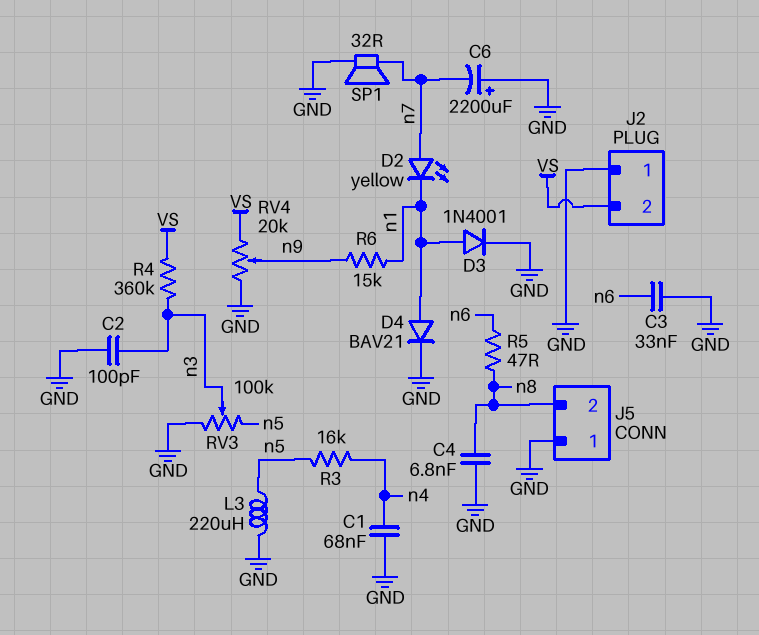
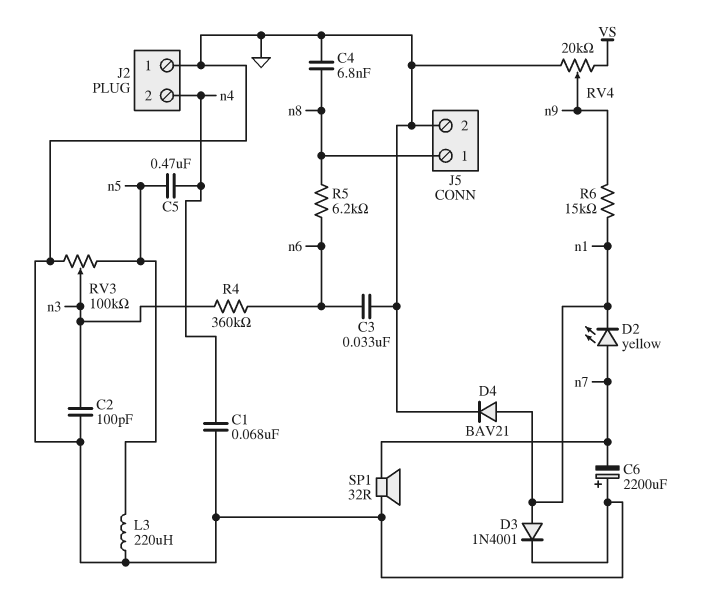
C5: none -> 470nF (n4, n5)
J2 pin 2: VS -> n4
J5 pin 1: GND -> n8
J5 pin 2: n8 -> GND
R3: 16k (n4, n5) -> none
R4: 360k (VS, n3) -> 360k (n3, n6)
R5: 47 (n6, n8) -> 6.2k (n6, n8)

